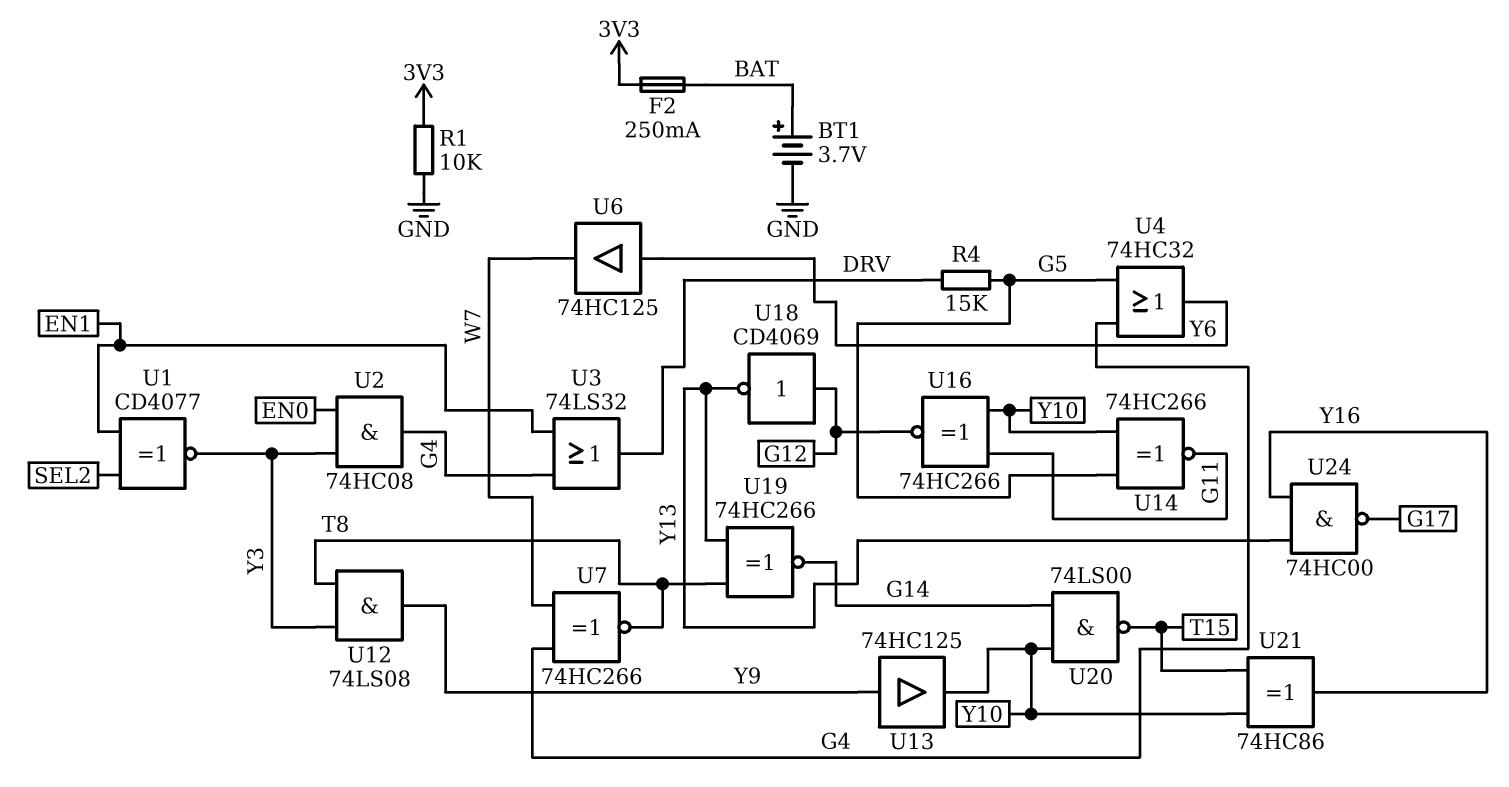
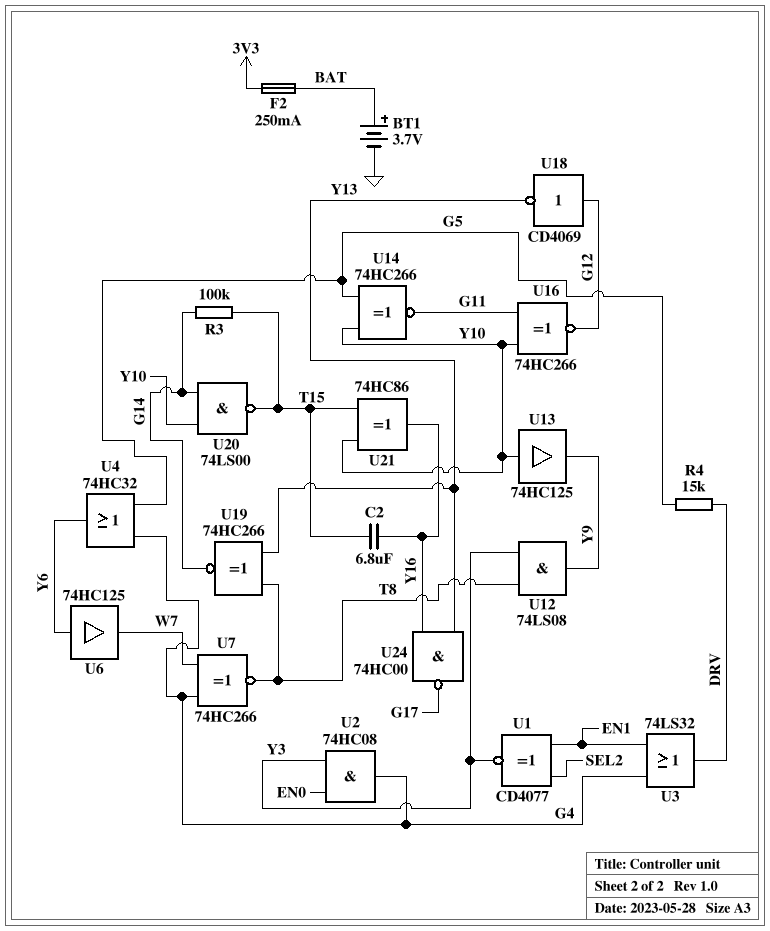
C2: none -> 6.8uF (T15, Y16)
R1: 10k (3V3, GND) -> none
R3: none -> 100k (G14, T15)
U13: buffer 74HC125 (in Y9, out Y10) -> buffer 74HC125 (in Y10, out Y9)

